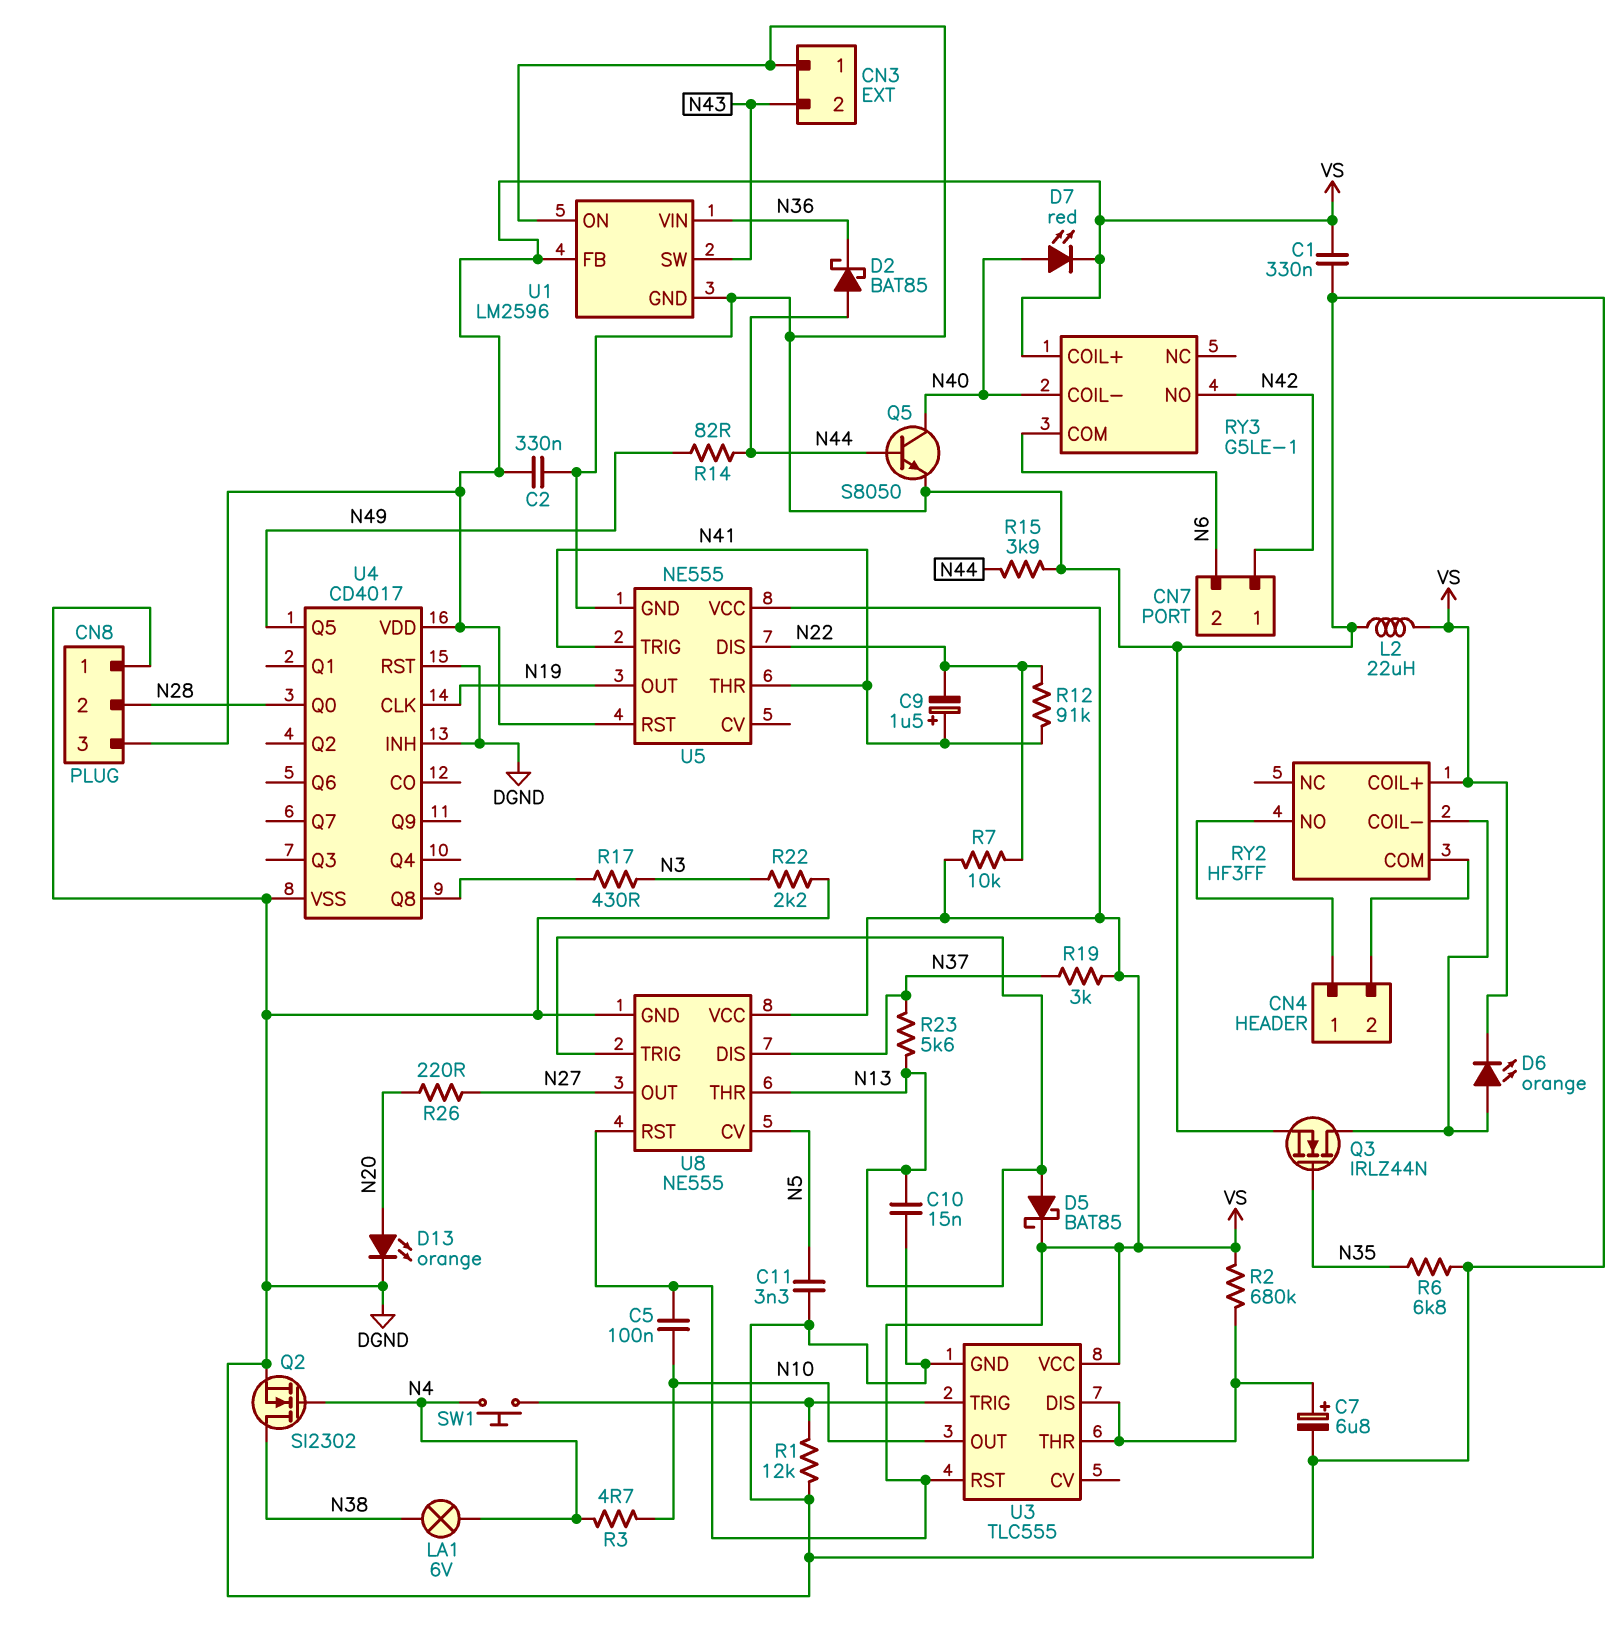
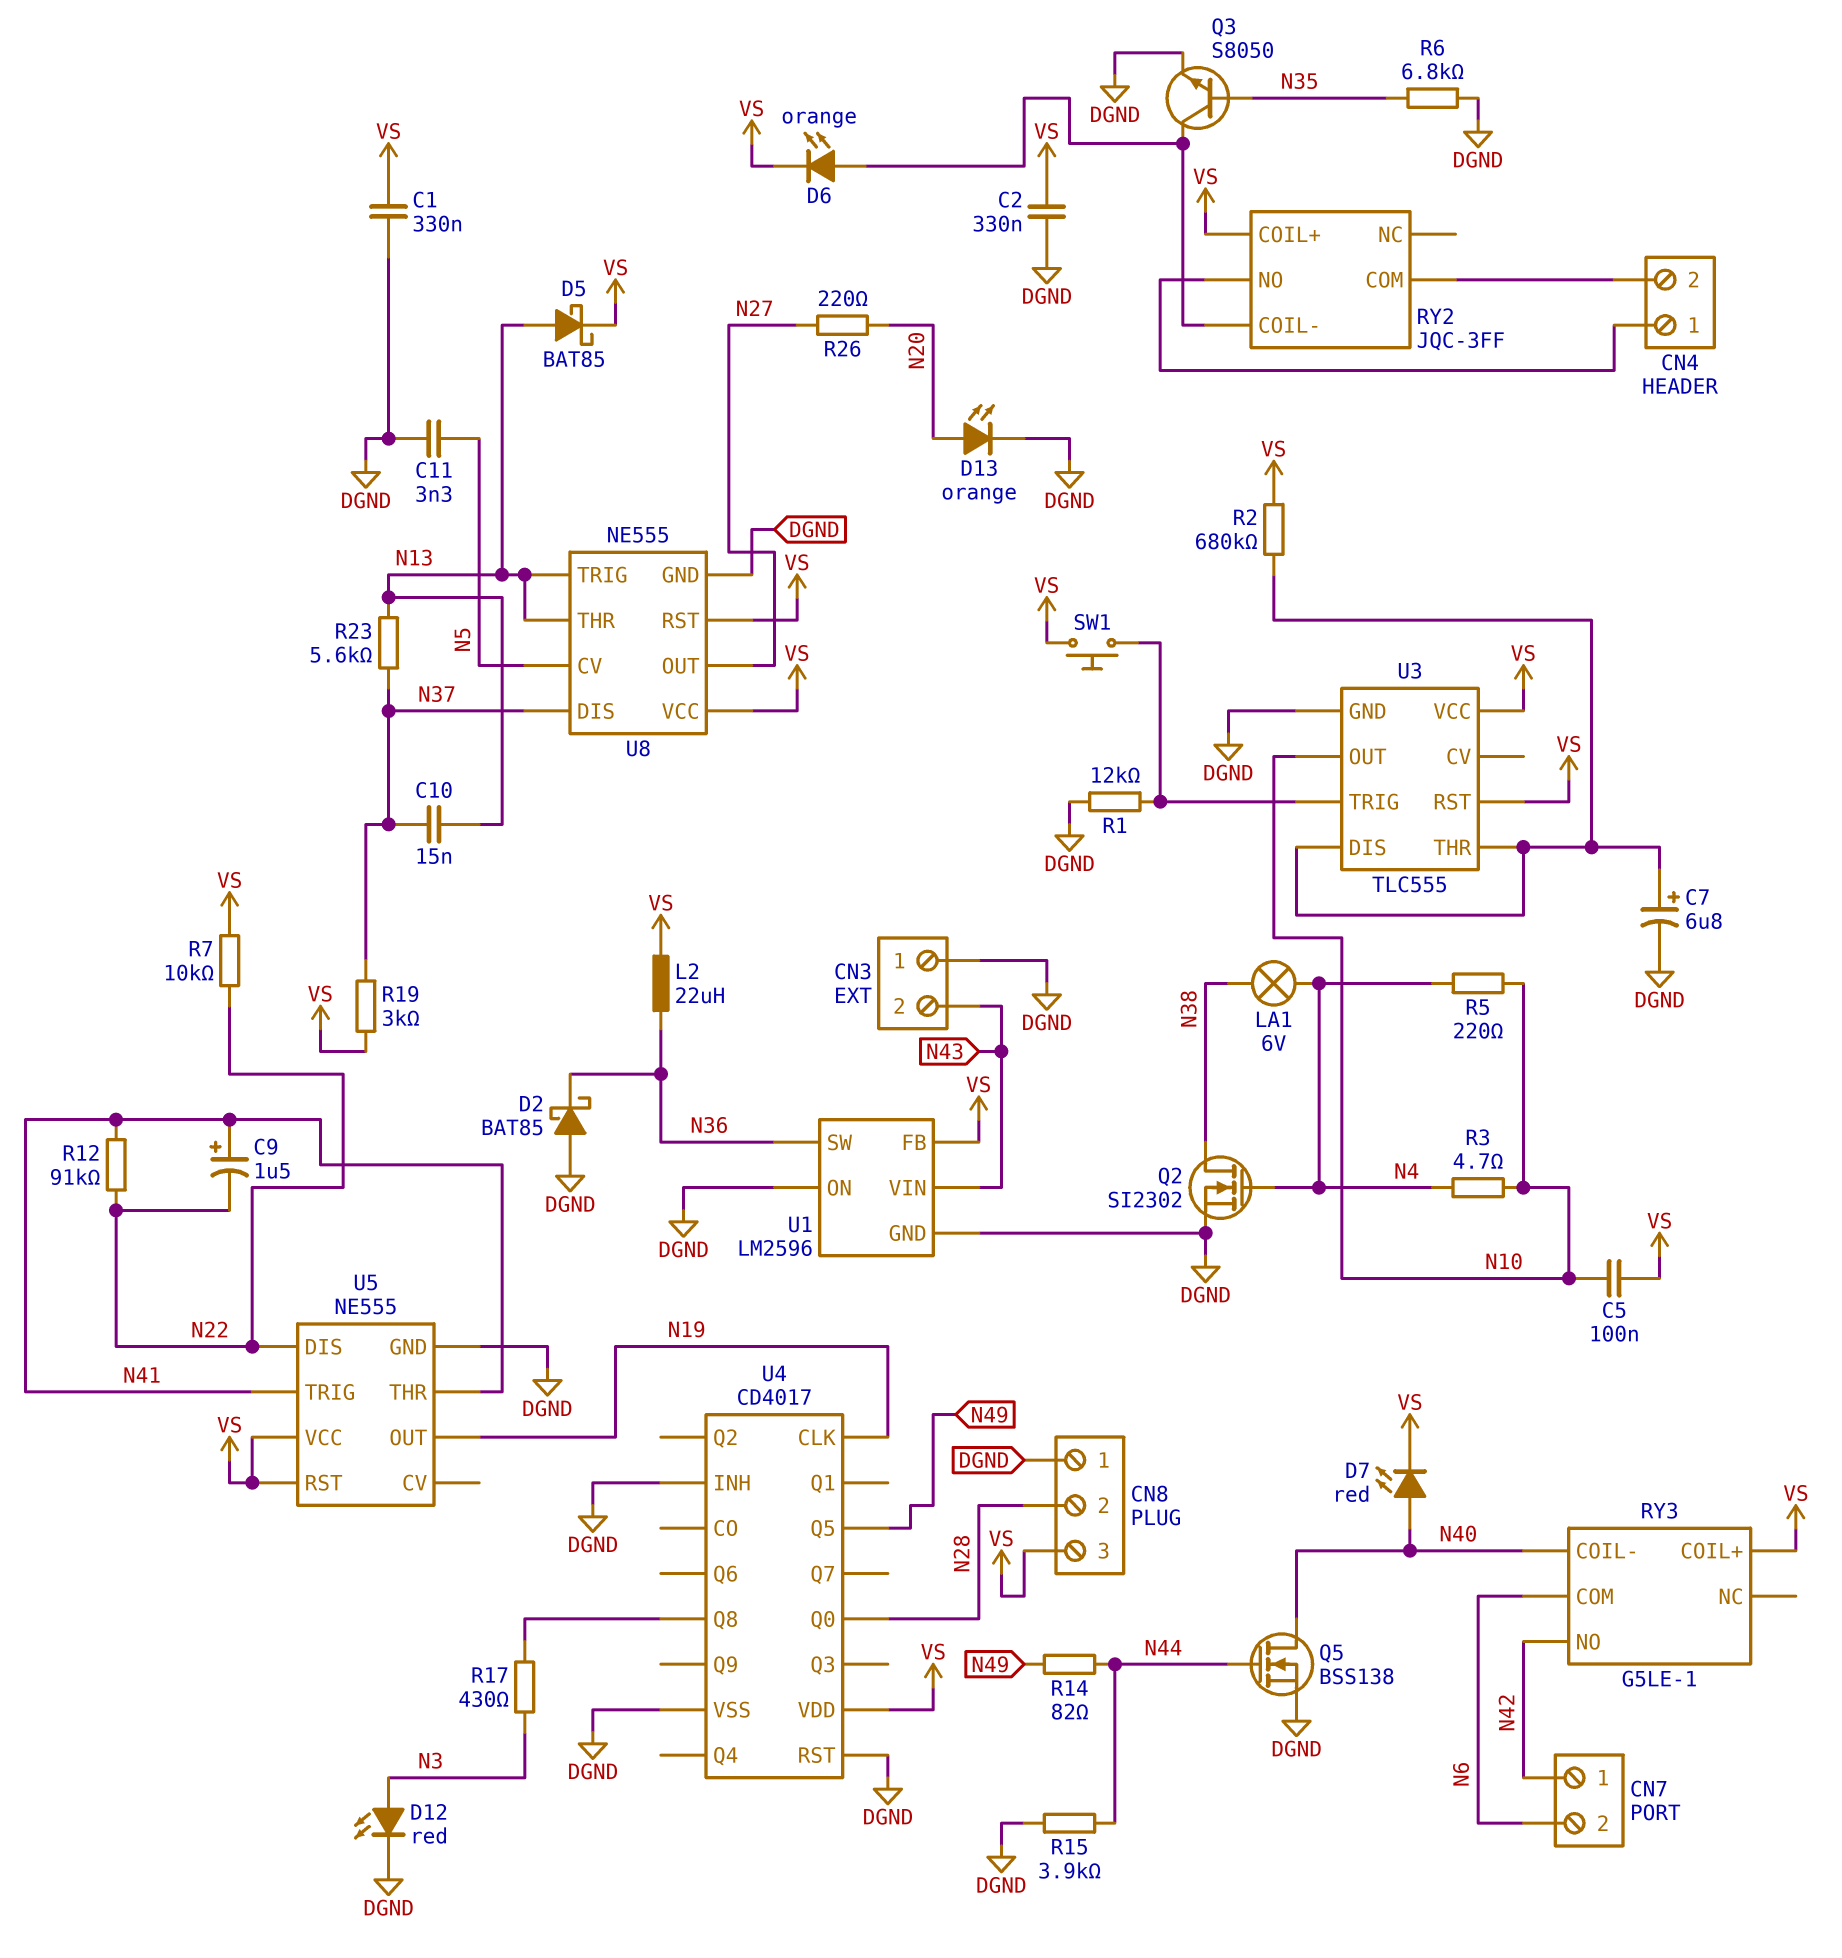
C10: 15nF (DGND, N13) -> 15nF (N13, N37)
D2: schottky BAT85 (A N44, K N36) -> schottky BAT85 (A DGND, K N36)
D12: none -> LED red (A N3, K DGND)
L2: 22uH (DGND, VS) -> 22uH (N36, VS)
Q3: NMOS IRLZ44N (G N35, D RY2/COIL-, S DGND) -> NPN S8050 (B N35, C RY2/COIL-, E DGND)
Q5: NPN S8050 (B N44, C N40, E DGND) -> NMOS BSS138 (G N44, D N40, S DGND)
R5: none -> 220 (N4, N10)
R22: 2.2k (DGND, N3) -> none
RY2: HF3FF -> JQC-3FF
SW1: button (N4, U3/TRIG) -> button (U3/TRIG, VS)
U1 pin SW: N43 -> N36
U1 pin VIN: N36 -> N43

